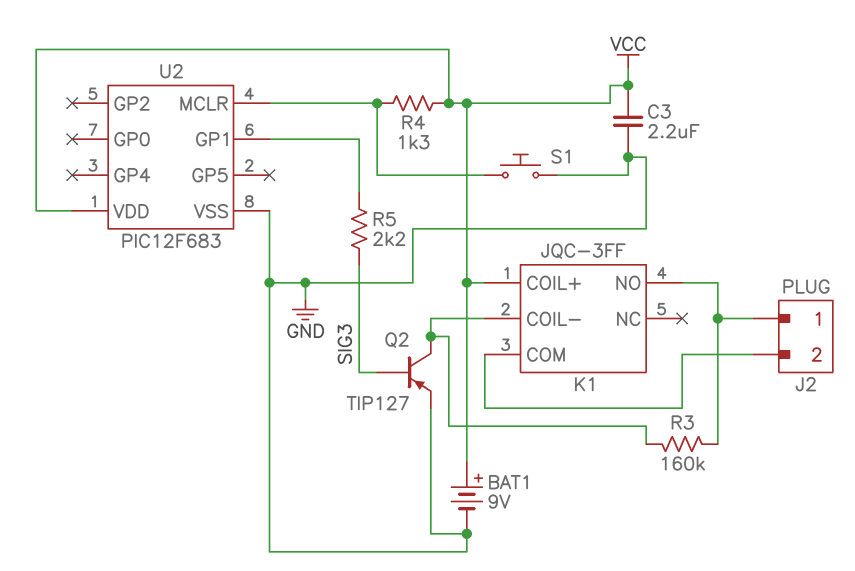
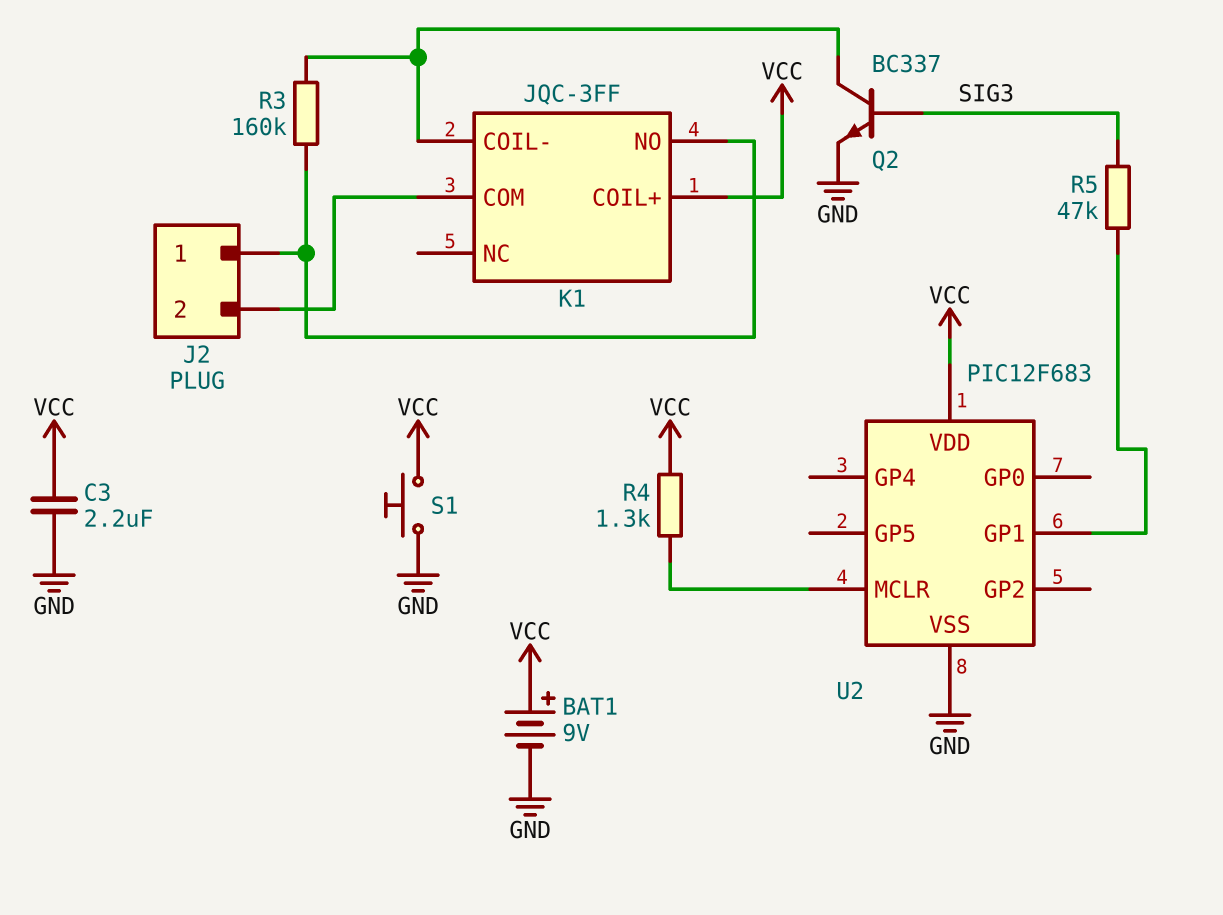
Q2: PNP TIP127 (B SIG3, C K1/COIL-, E GND) -> NPN BC337 (B SIG3, C K1/COIL-, E GND)
R5: 2.2k (SIG3, U2/GP1) -> 47k (SIG3, U2/GP1)
S1: button (GND, U2/MCLR) -> button (GND, VCC)

